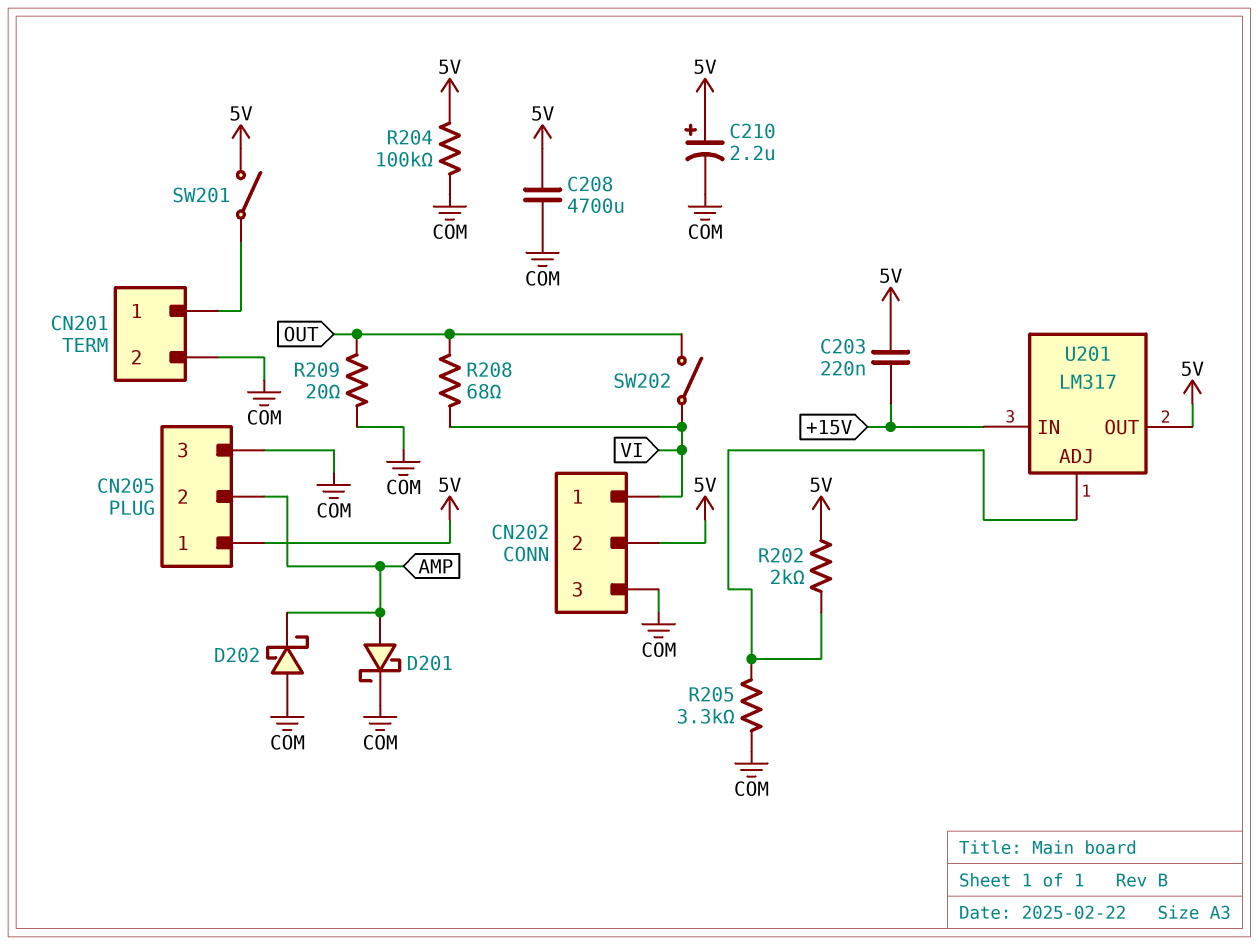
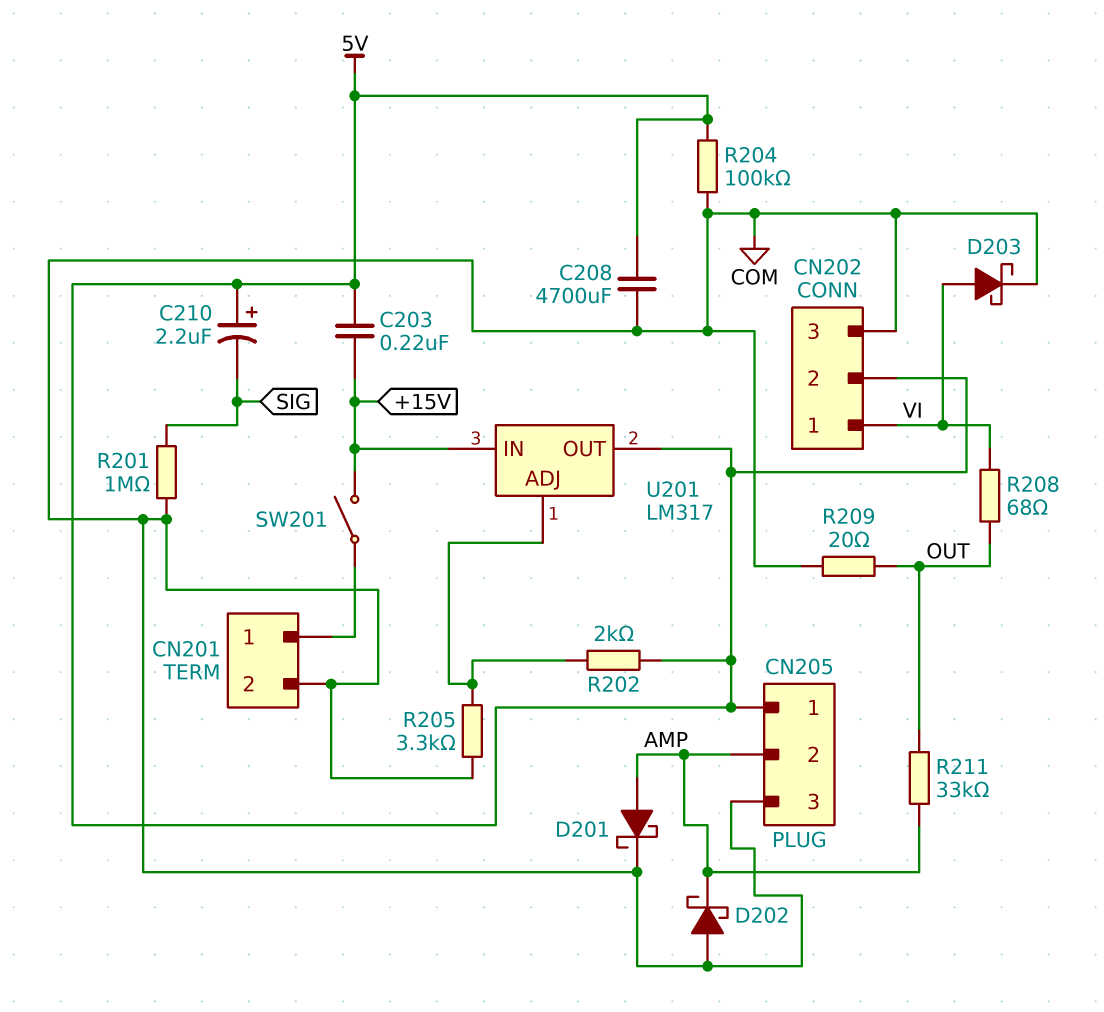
C210: 2.2uF (plus 5V, minus COM) -> 2.2uF (plus 5V, minus SIG)
D203: none -> schottky (A VI, K COM)
R201: none -> 1M (COM, SIG)
R211: none -> 33k (AMP, OUT)
SW201: switch (5V, CN201/1) -> switch (+15V, CN201/1)
SW202: switch (OUT, VI) -> none

